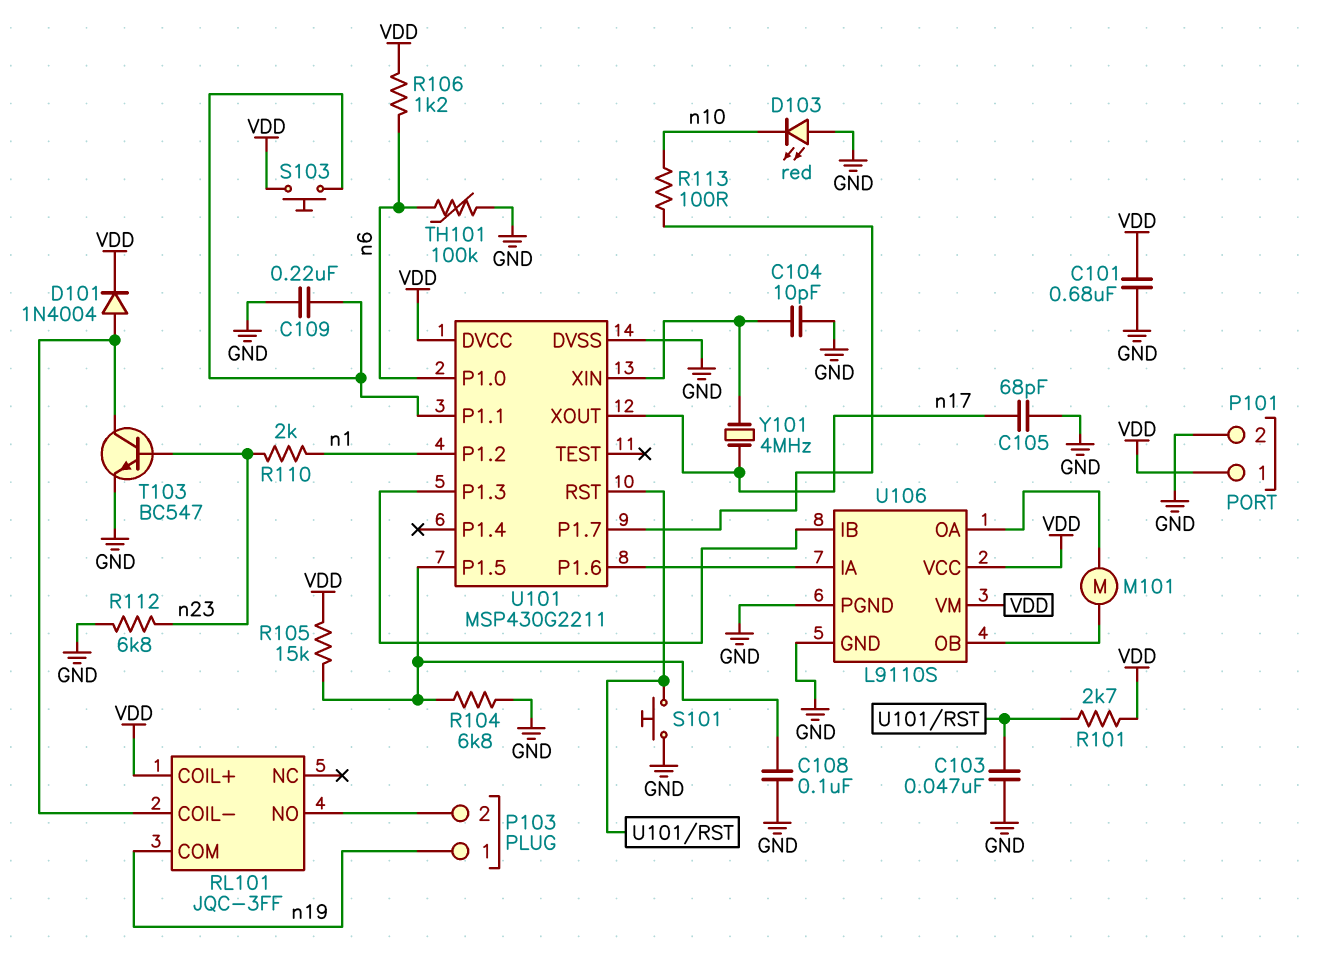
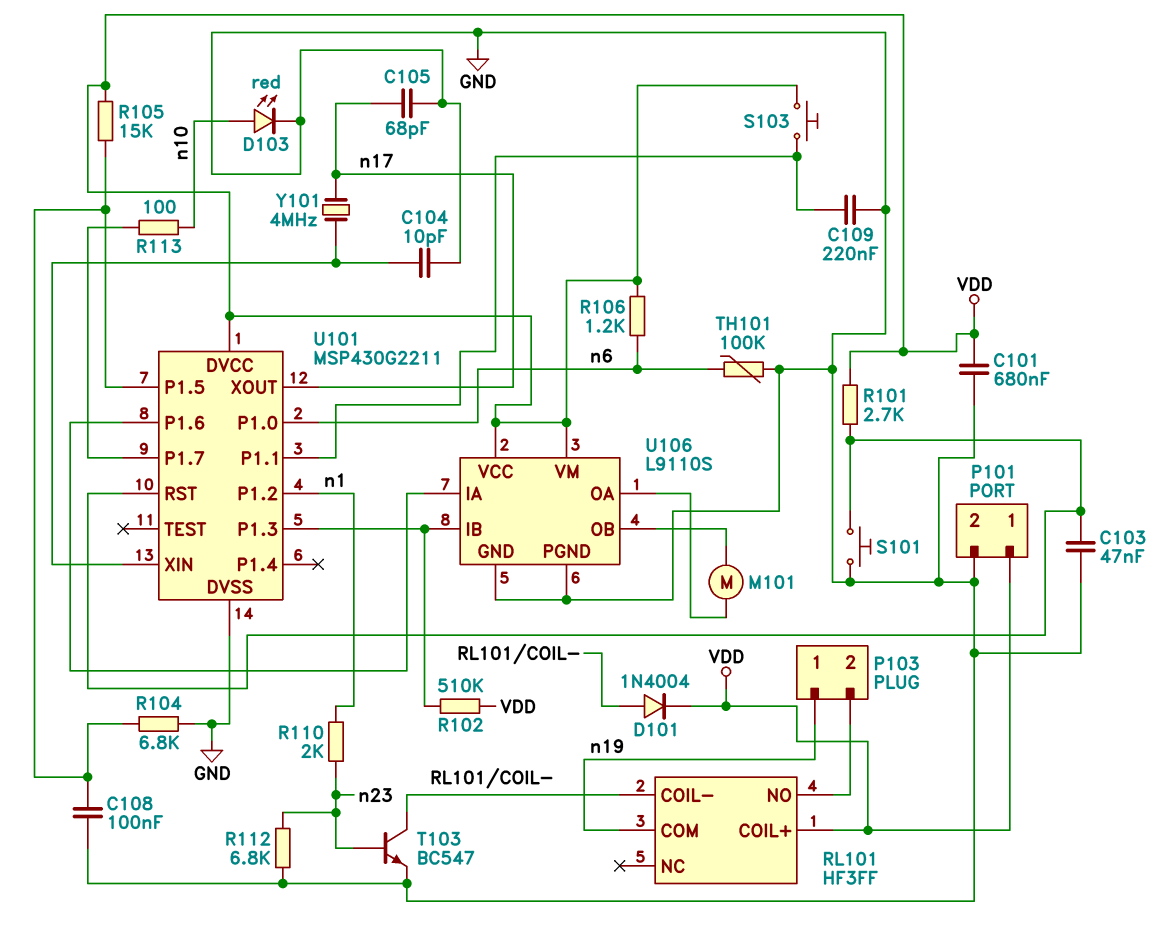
D103: LED red (A GND, K n10) -> LED red (A n10, K GND)
R102: none -> 510k (U101/P1.3, VDD)
RL101: JQC-3FF -> HF3FF

